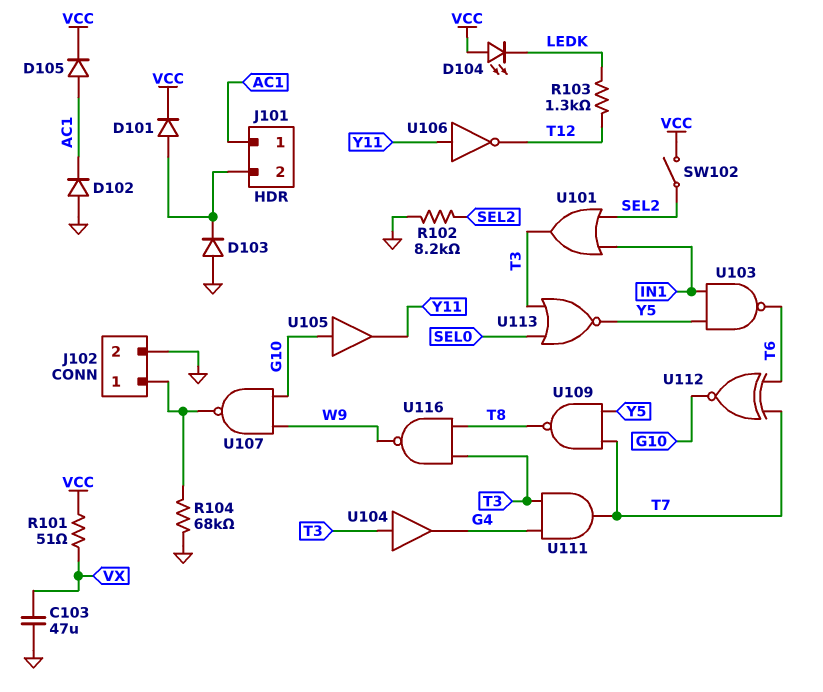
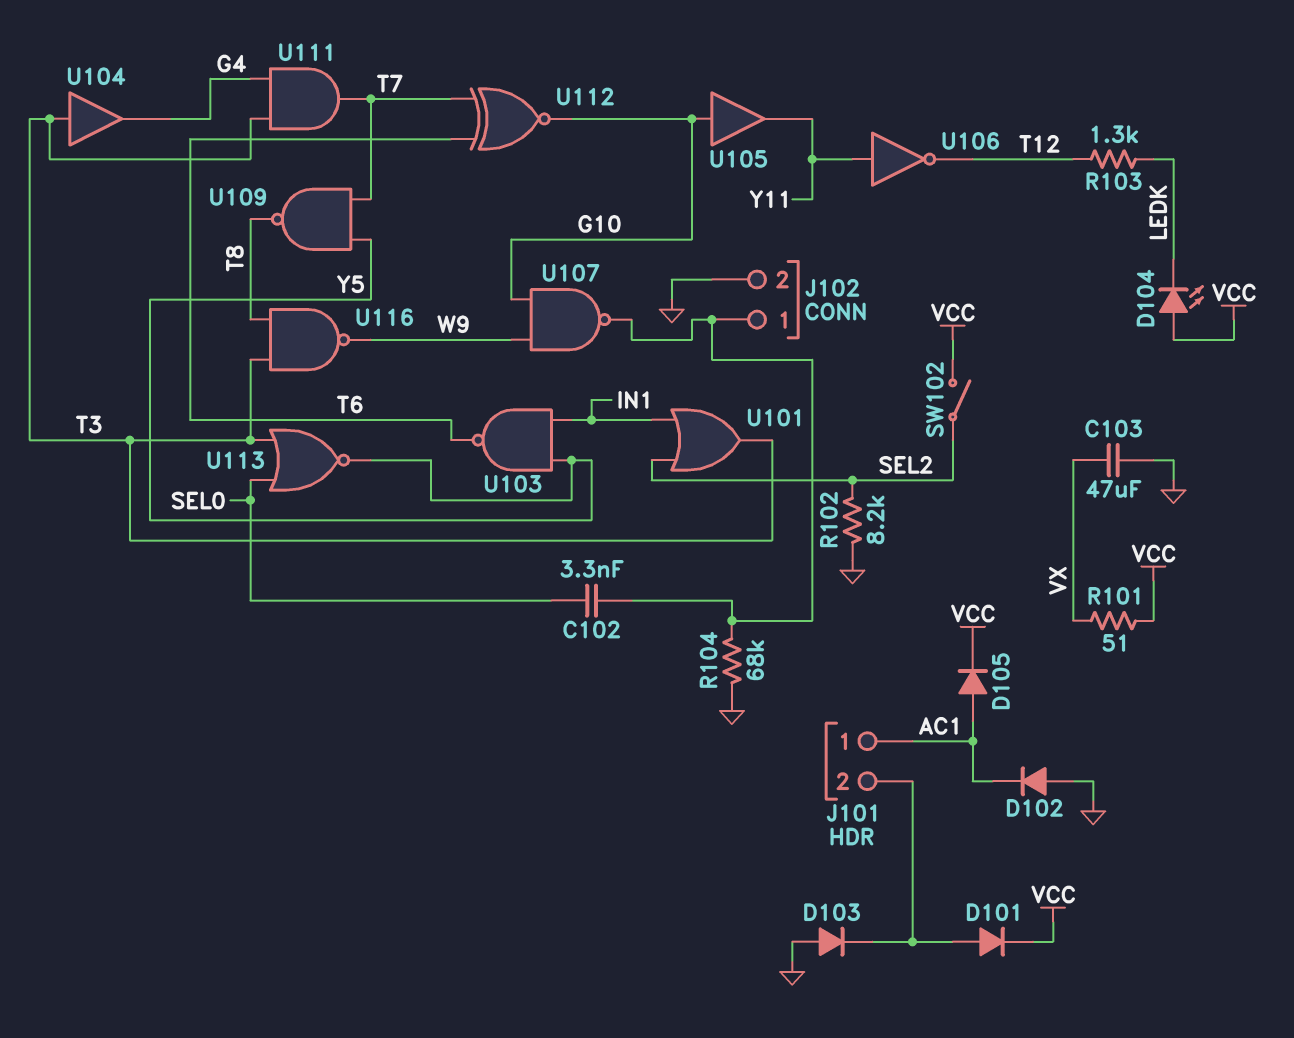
C102: none -> 3.3nF (J102/1, SEL0)

